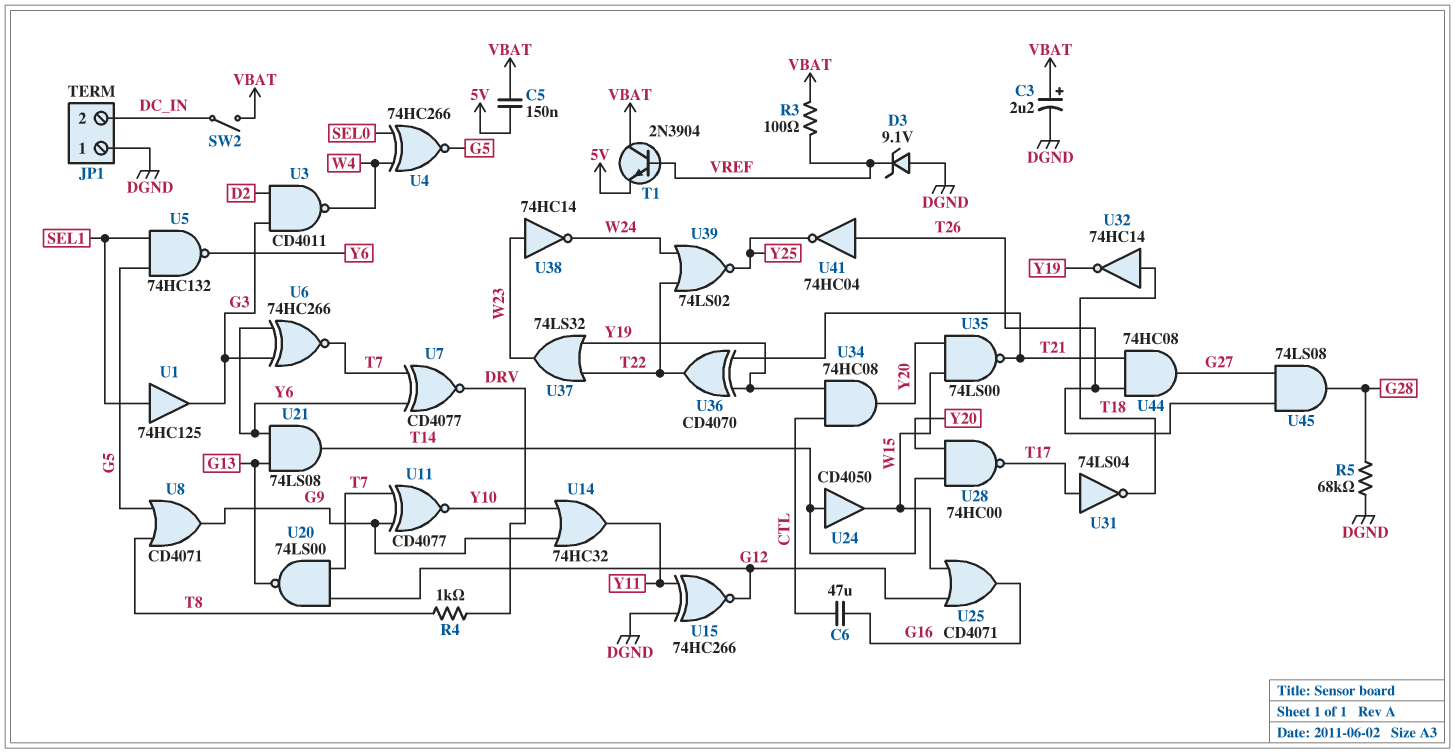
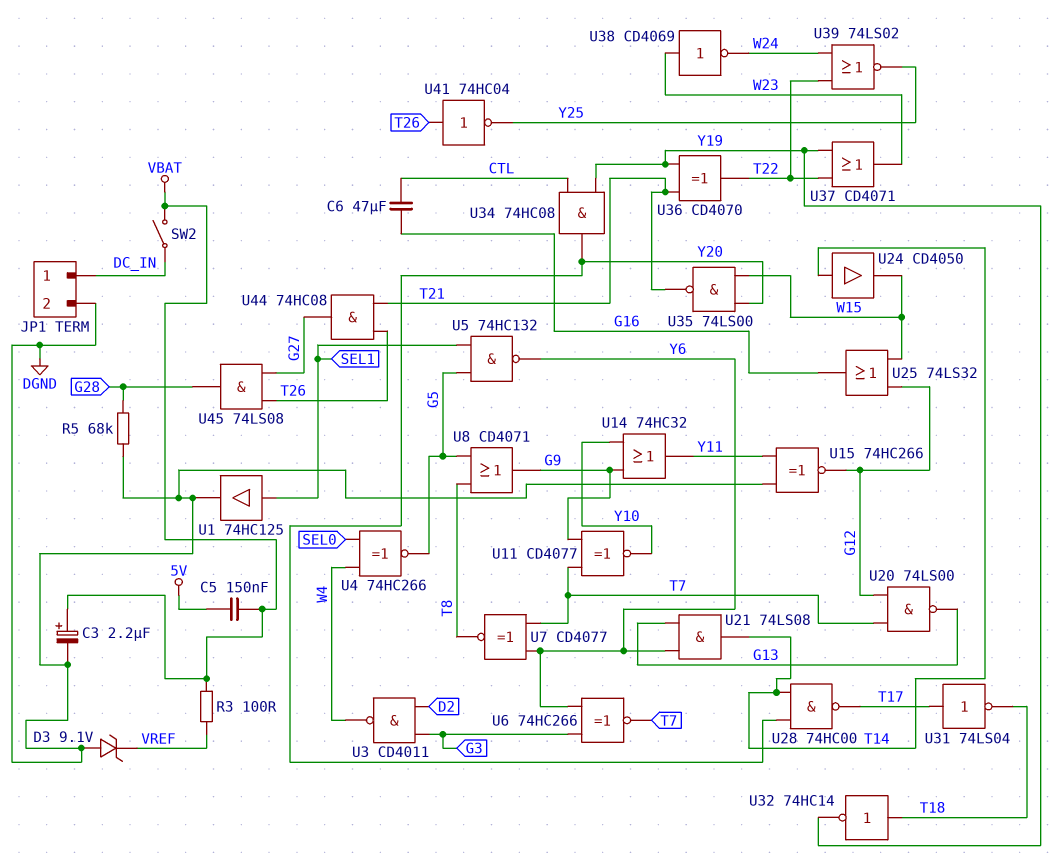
JP1 pin 1: DGND -> DC_IN
JP1 pin 2: DC_IN -> DGND
R4: 1k (DRV, T8) -> none
T1: NPN 2N3904 (B VREF, C VBAT, E 5V) -> none
U1: buffer 74HC125 (in SEL1, out G3) -> buffer 74HC125 (in SEL1, out DGND)
U7: XNOR CD4077 (in T7, in Y6, out DRV) -> XNOR CD4077 (in T7, in Y6, out T8)
U25: OR CD4071 (in G12, in W15, out G16) -> OR 74LS32 (in G12, in W15, out G16)
U37: OR 74LS32 (in T22, in Y19, out W23) -> OR CD4071 (in T22, in Y19, out W23)
U38: NOT 74HC14 (in W23, out W24) -> NOT CD4069 (in W23, out W24)

